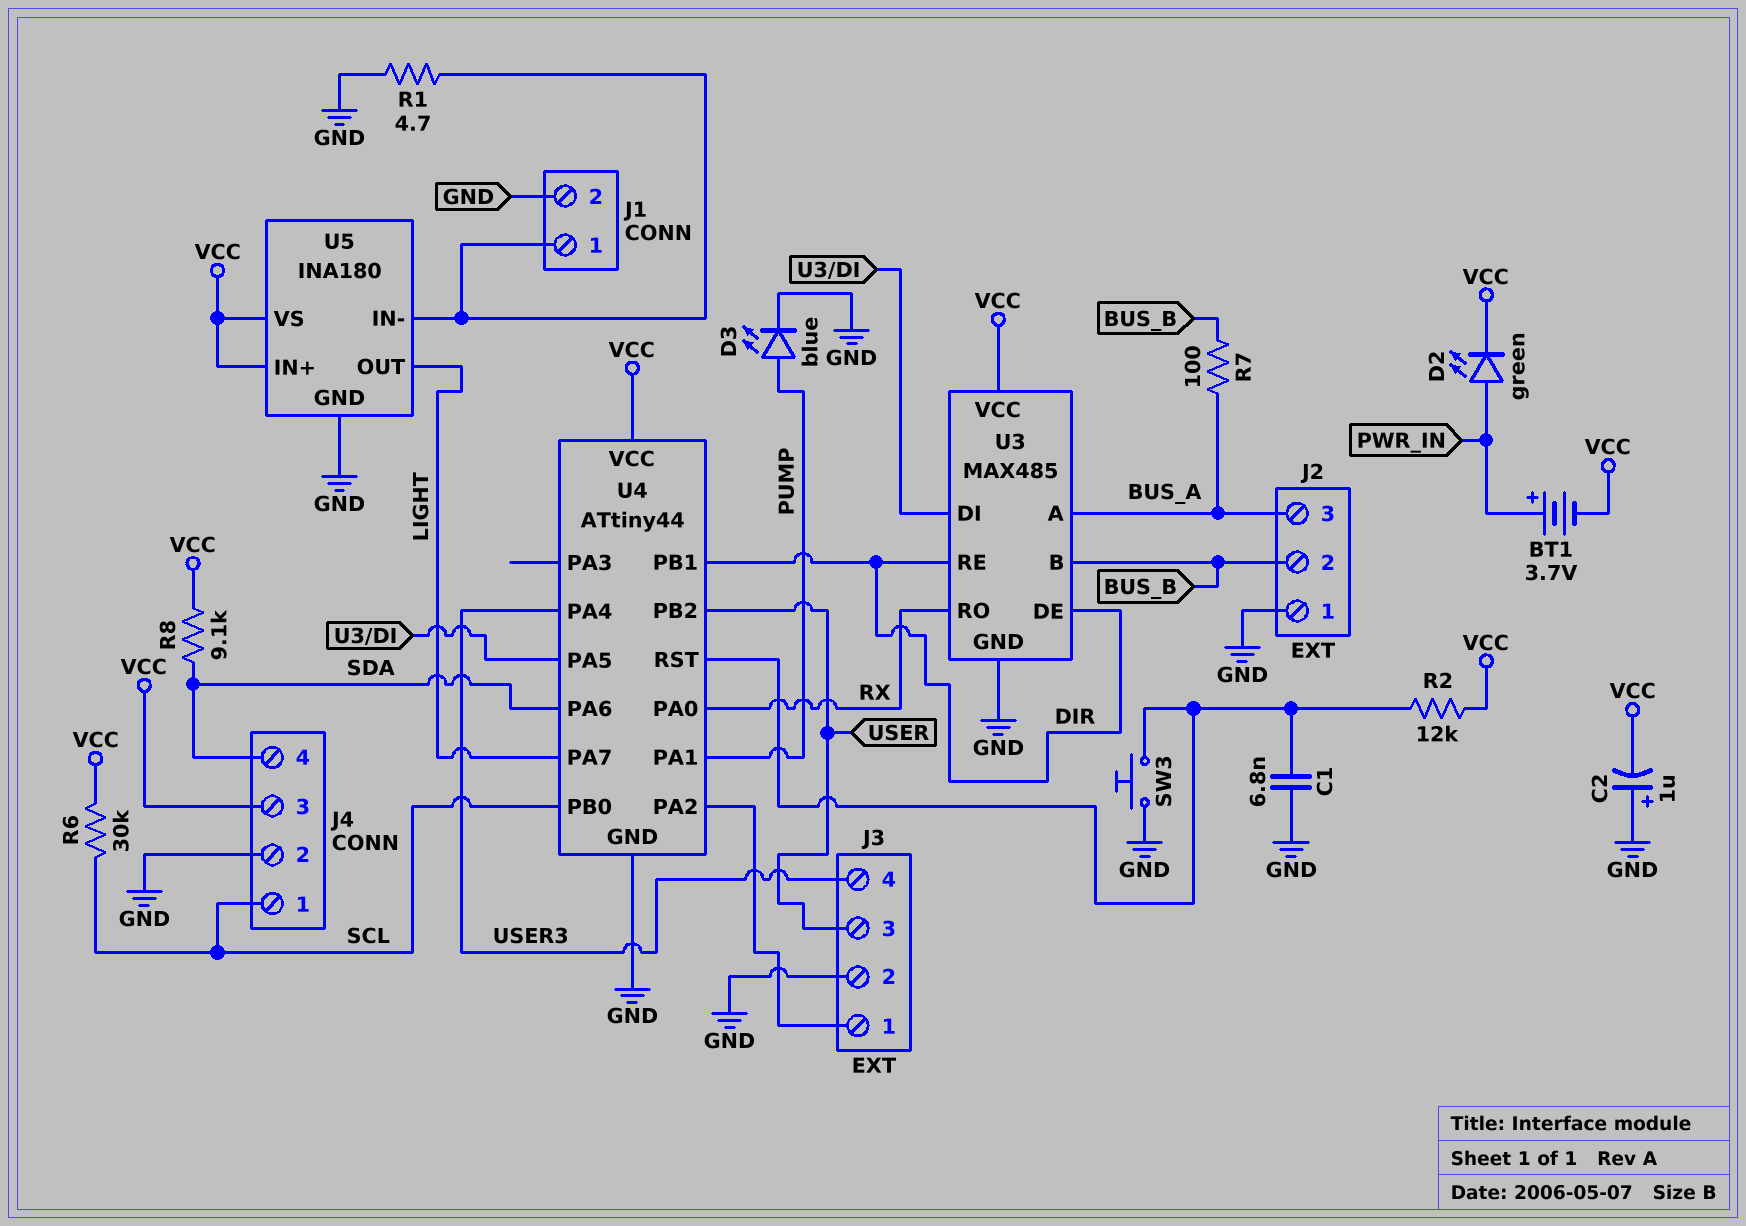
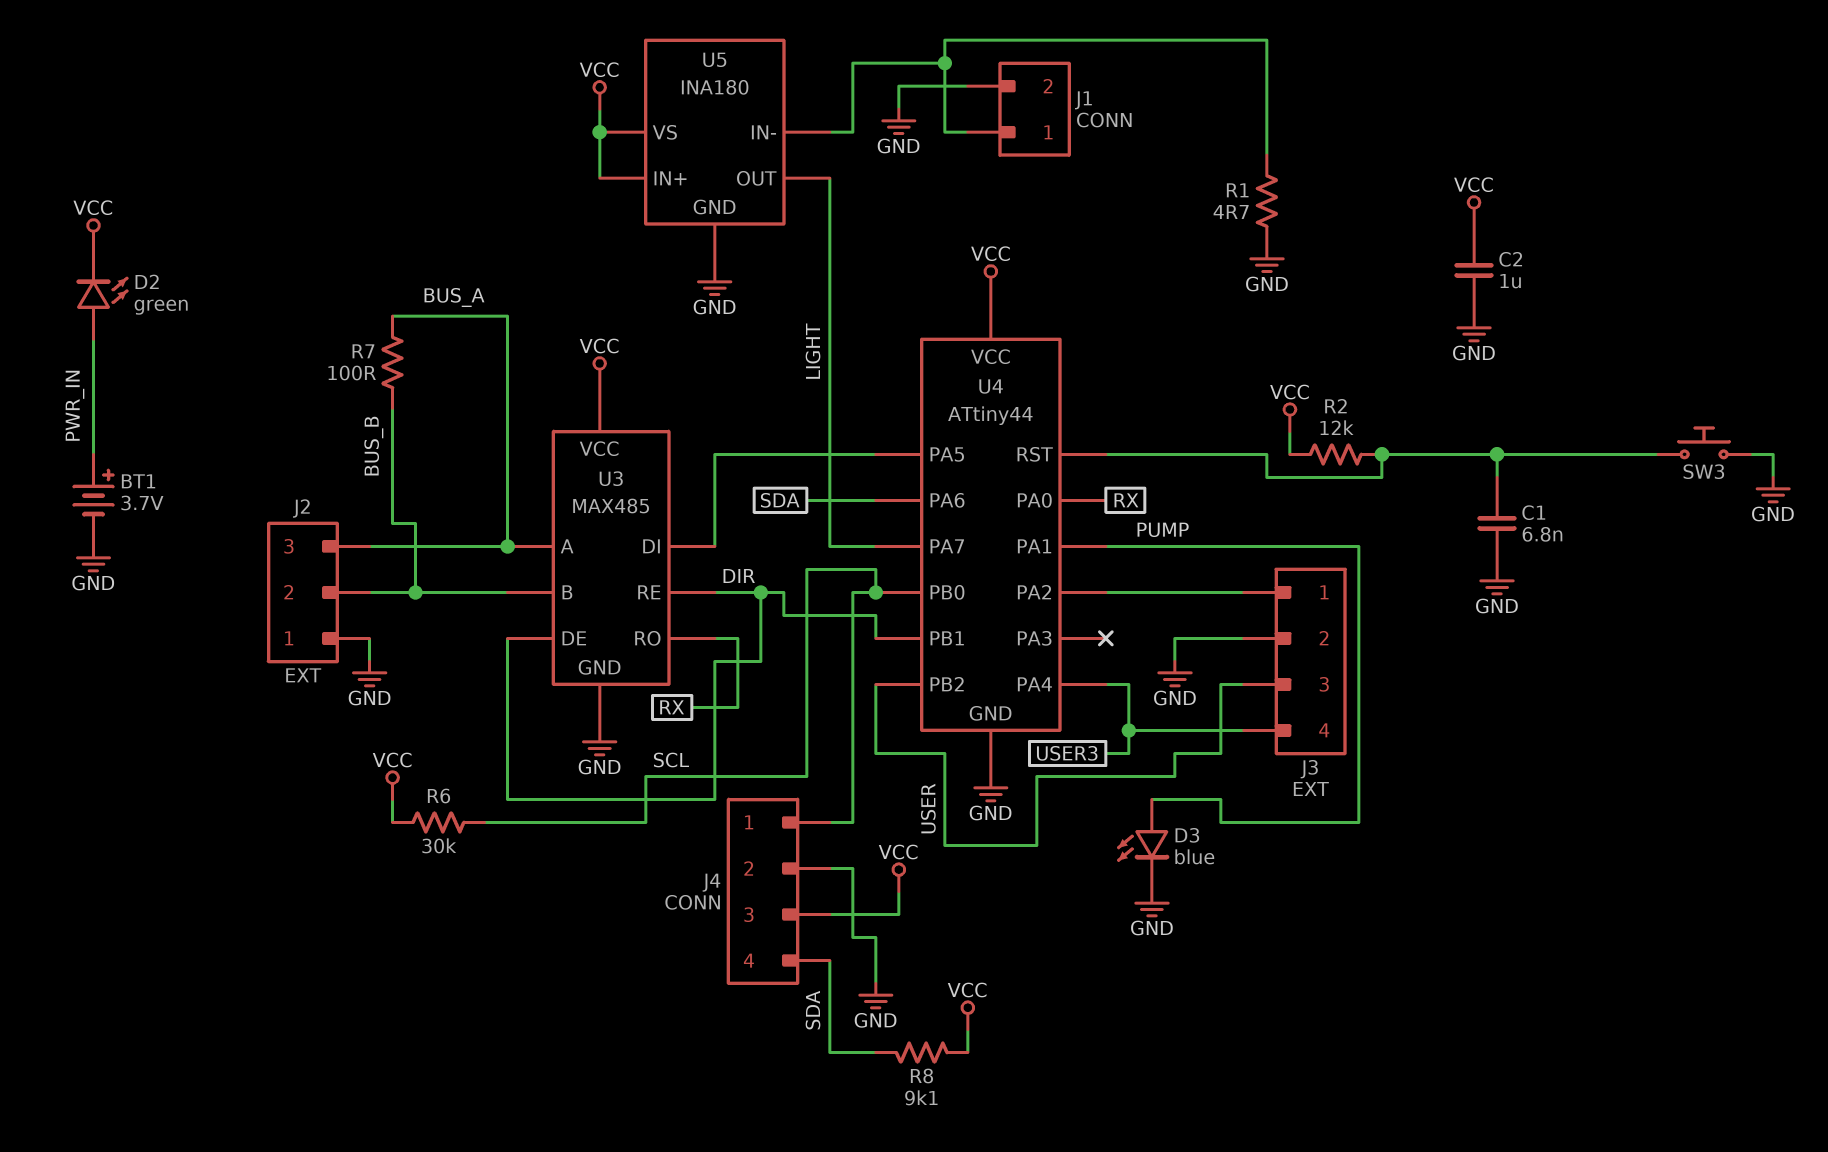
BT1: 3.7V (plus PWR_IN, minus VCC) -> 3.7V (plus PWR_IN, minus GND)
C2: 1uF (plus GND, minus VCC) -> 1uF (GND, VCC)

